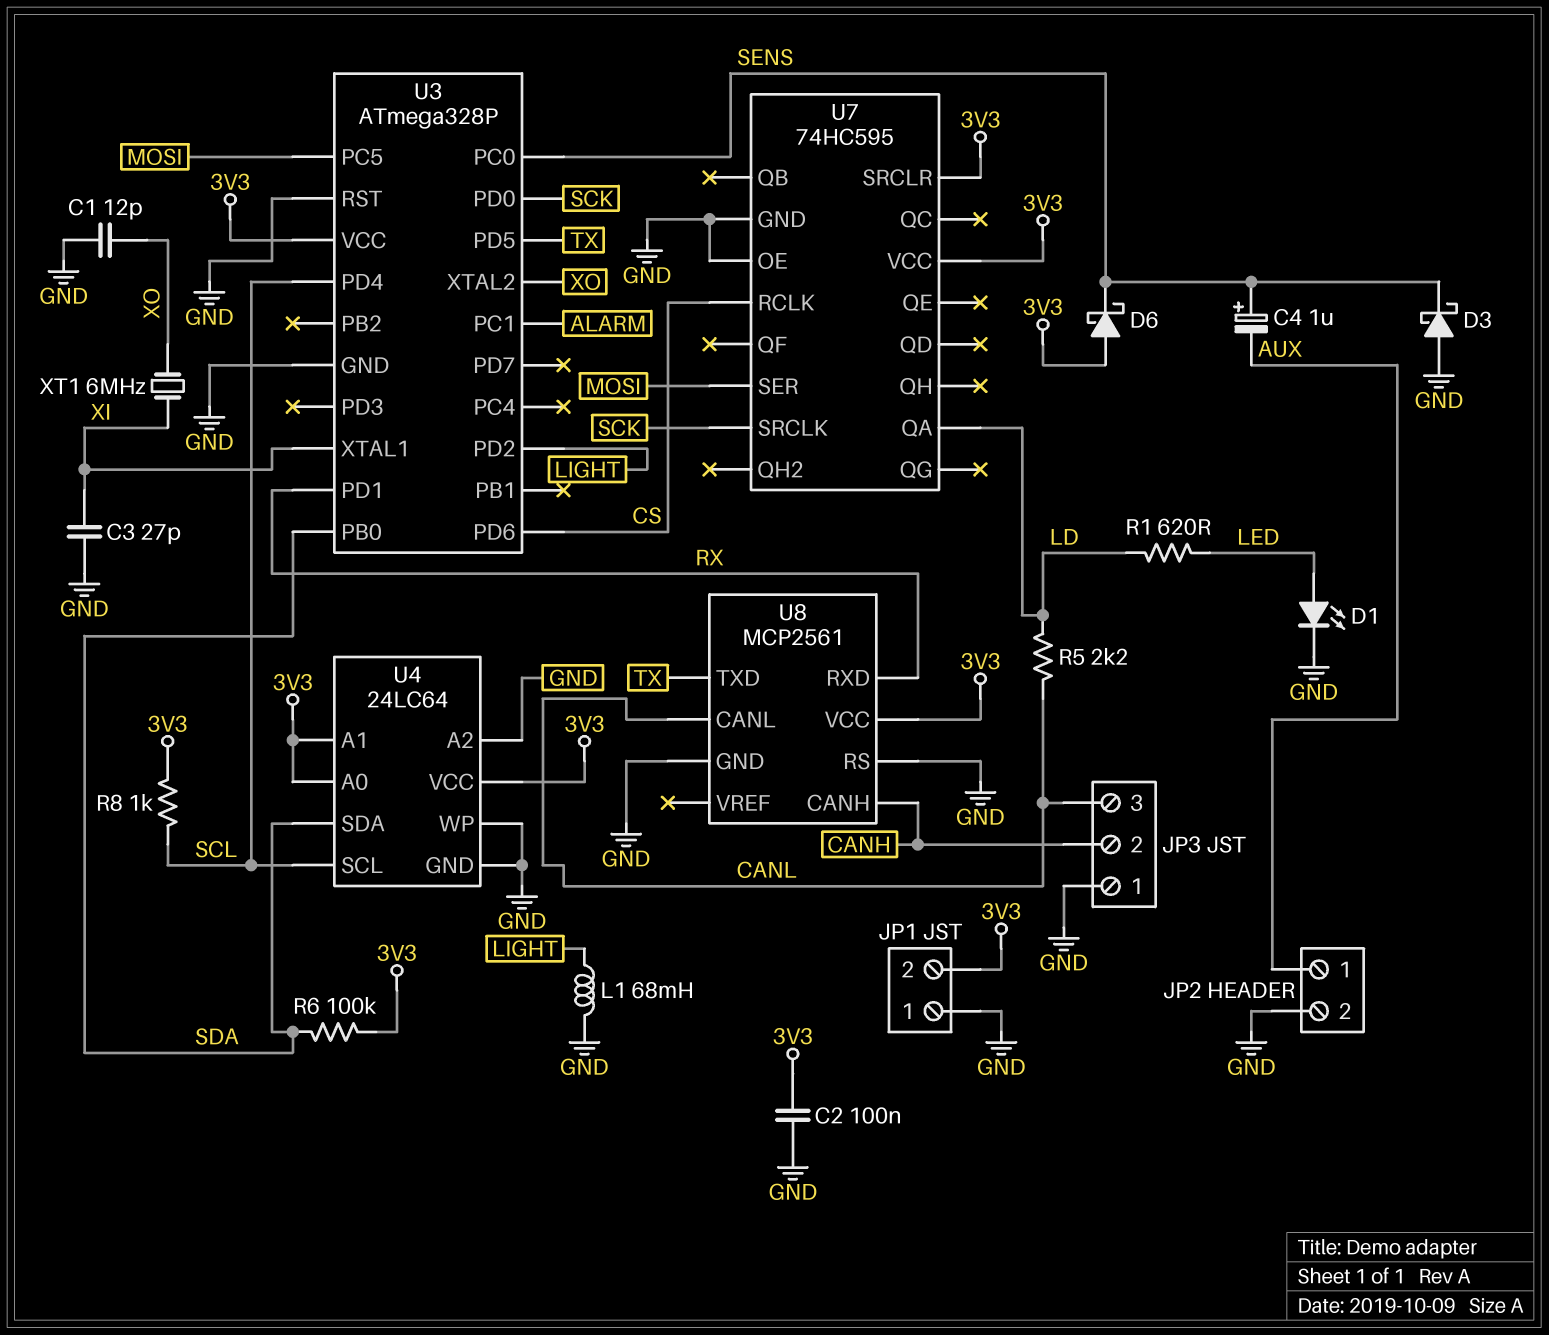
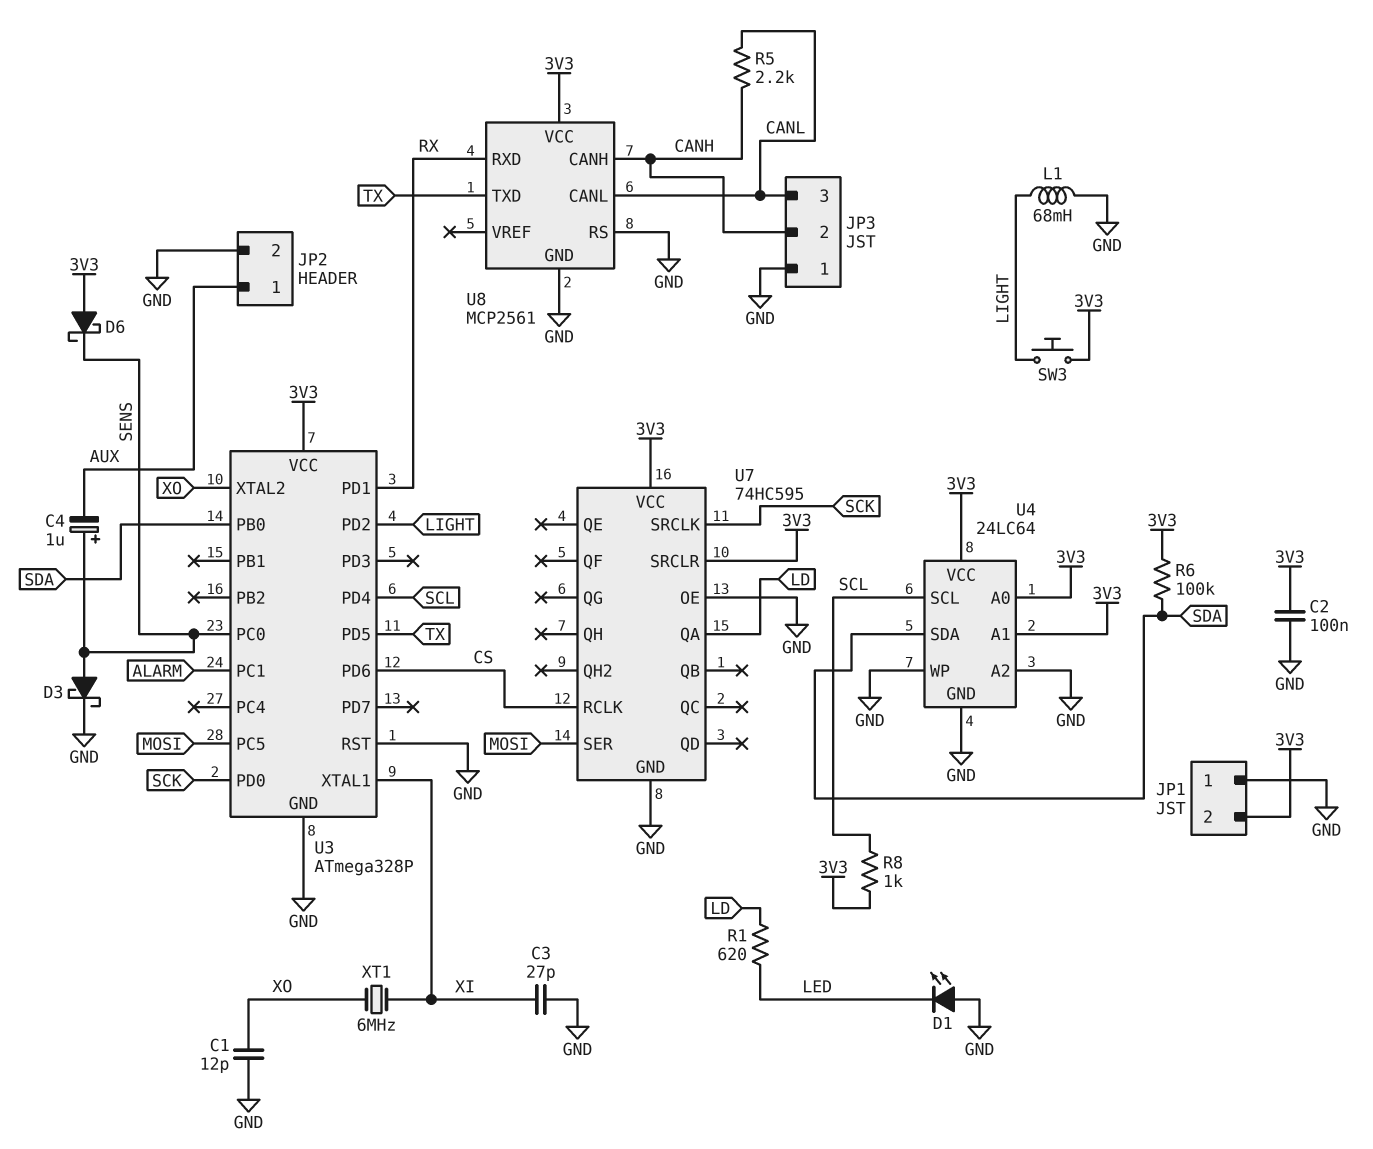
D1: LED (A LED, K GND) -> LED (A GND, K LED)
D3: schottky (A GND, K SENS) -> schottky (A SENS, K GND)
R5: 2.2k (CANL, LD) -> 2.2k (CANH, CANL)
SW3: none -> button (3V3, LIGHT)

